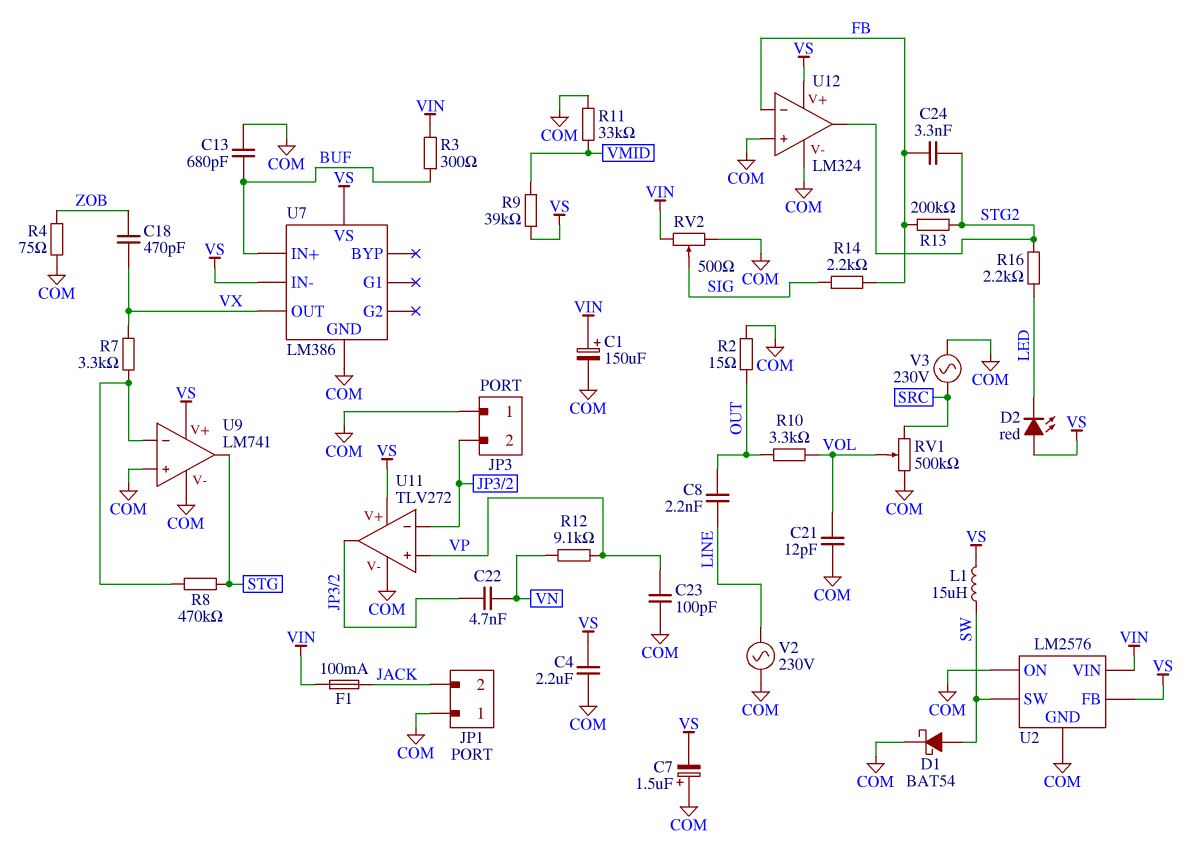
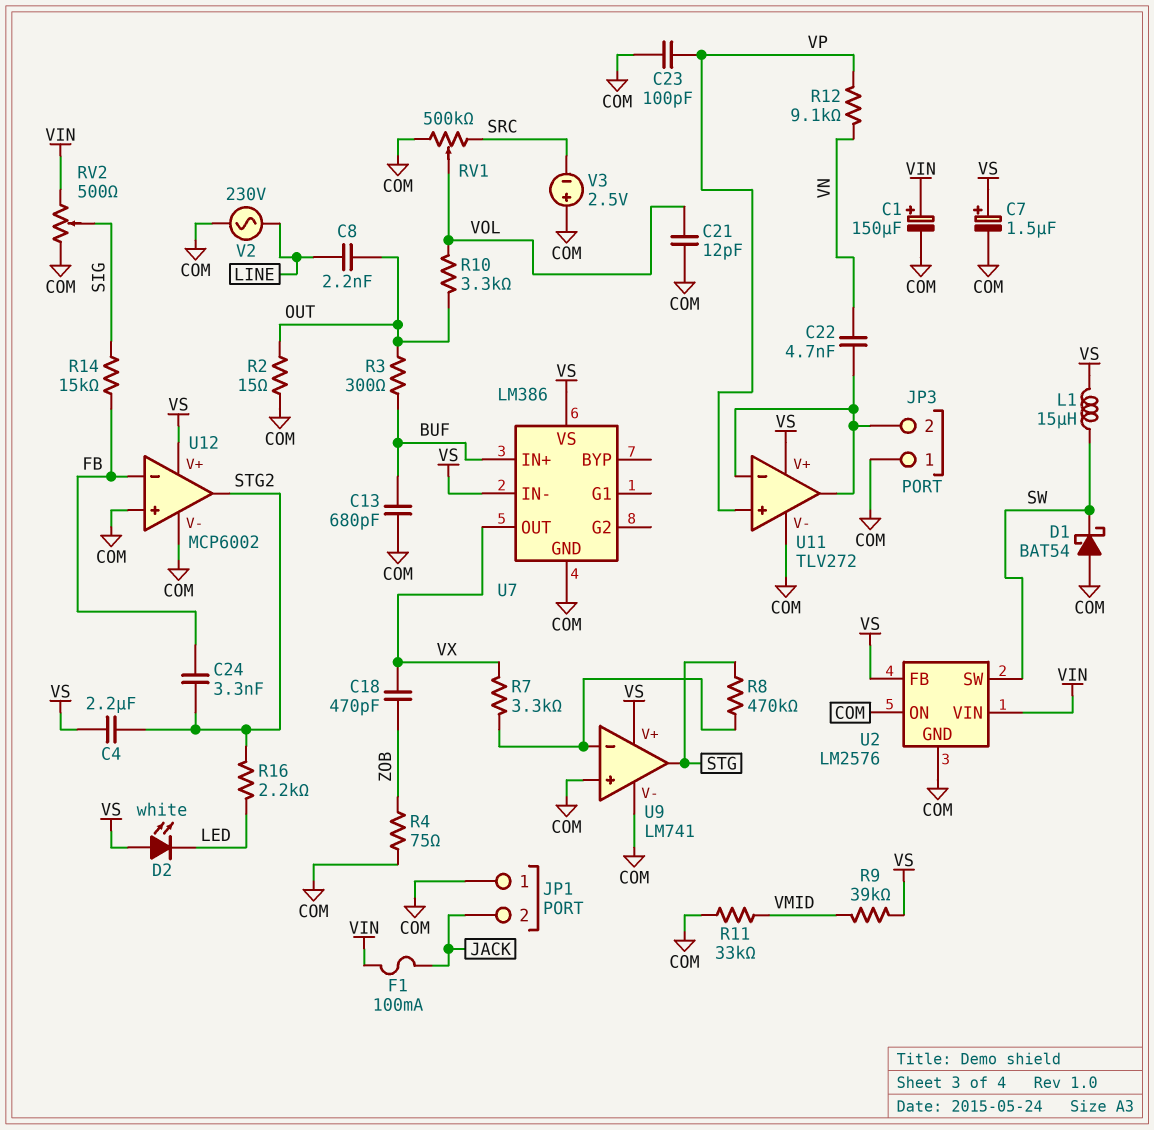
C4: 2.2uF (COM, VS) -> 2.2uF (STG2, VS)
C7: 1.5uF (plus COM, minus VS) -> 1.5uF (plus VS, minus COM)
D1: schottky BAT54 (A SW, K COM) -> schottky BAT54 (A COM, K SW)
D2: LED red (A VS, K LED) -> LED white (A VS, K LED)
R3: 300 (BUF, VIN) -> 300 (BUF, OUT)
R13: 200k (FB, STG2) -> none
R14: 2.2k (FB, SIG) -> 15k (FB, SIG)
U12: LM324 -> MCP6002
V3: AC 230V (COM, SRC) -> 2.5V (plus COM, minus SRC)

